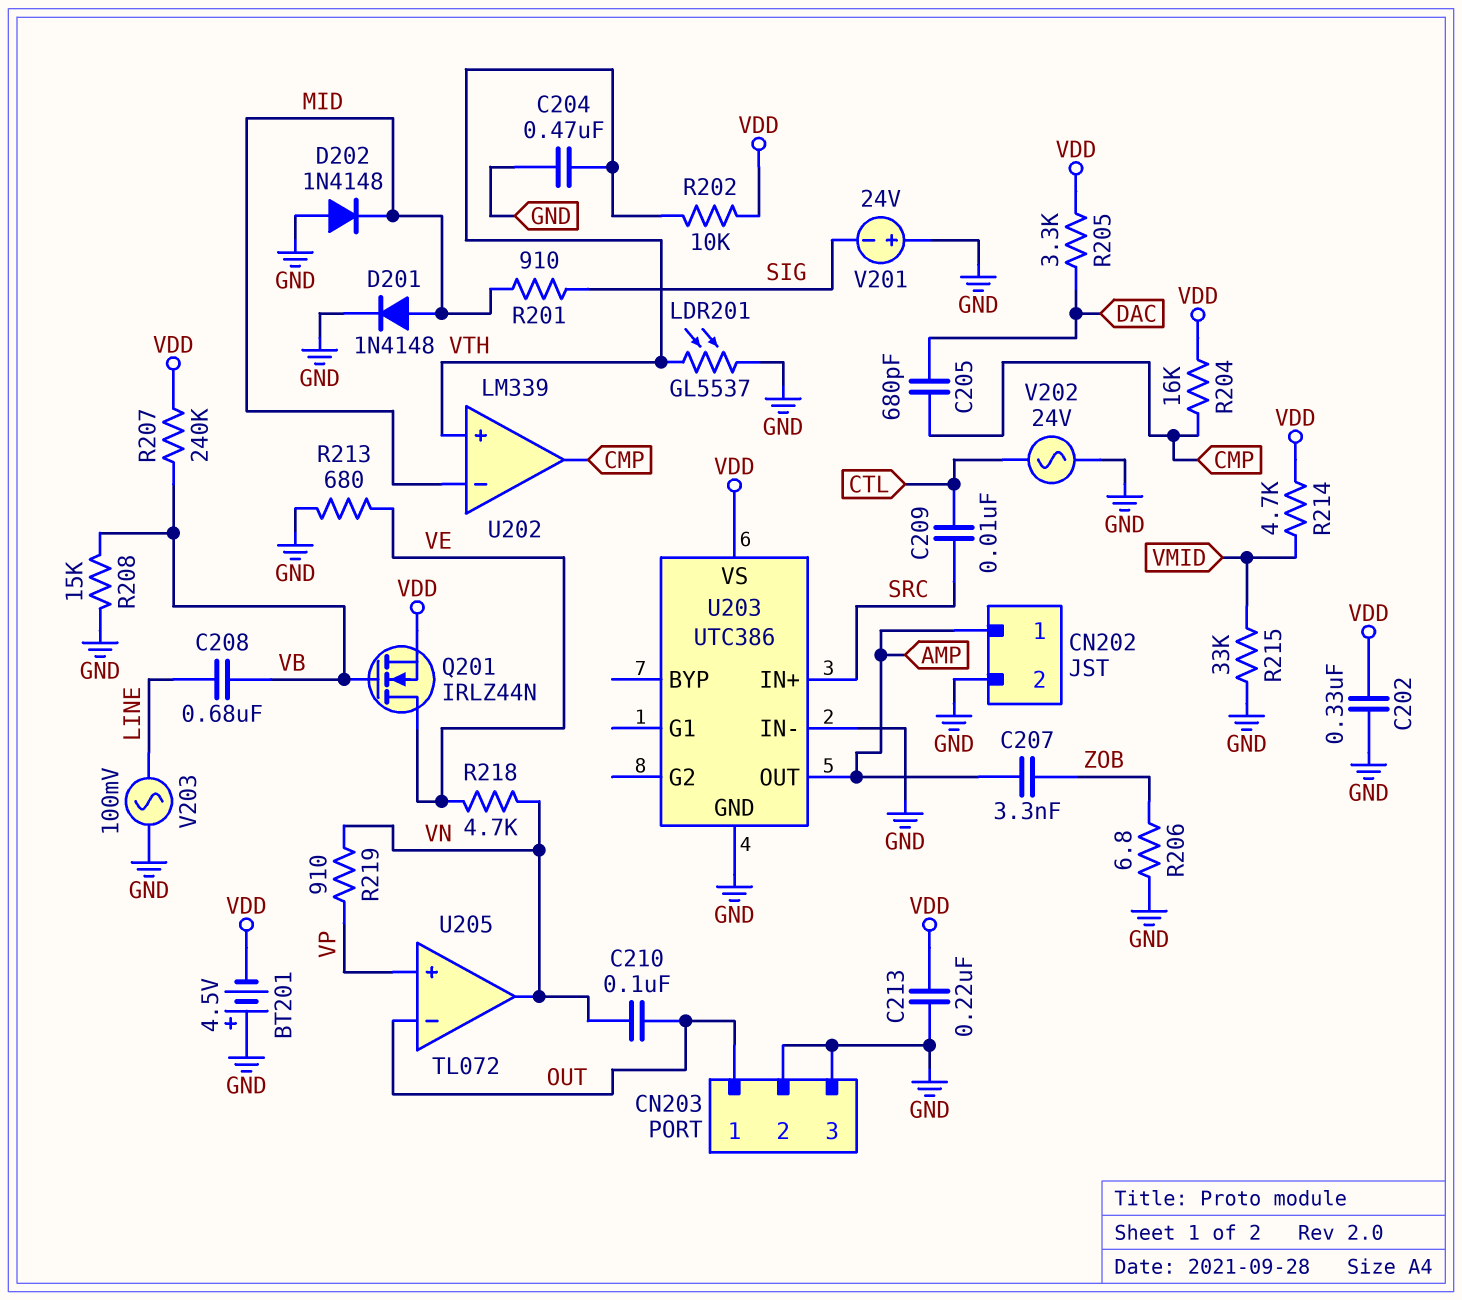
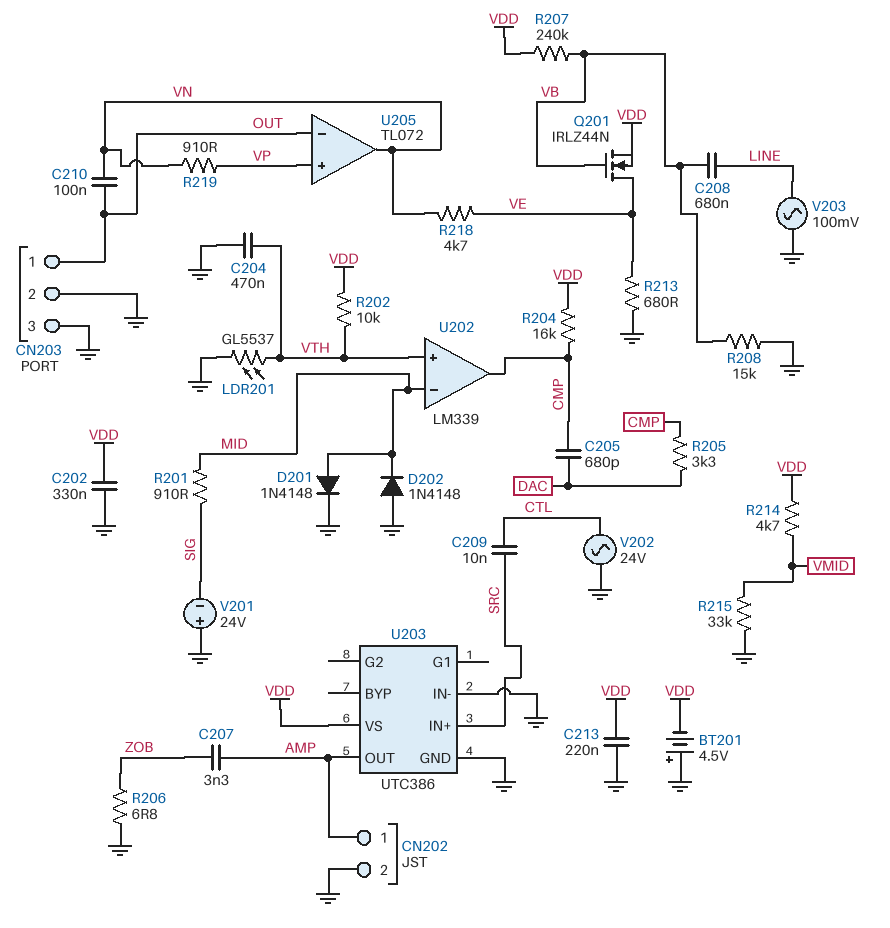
R205: 3.3k (DAC, VDD) -> 3.3k (CMP, DAC)

